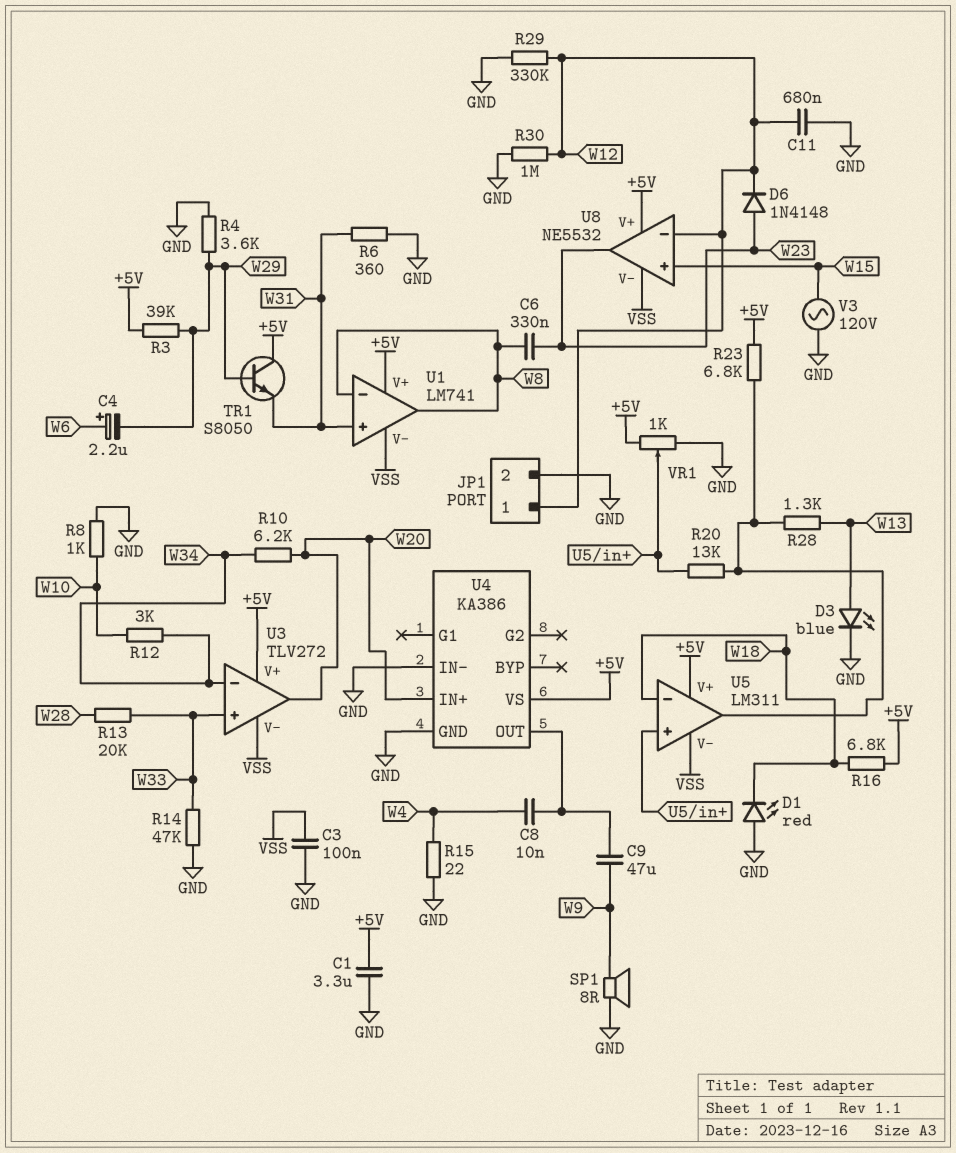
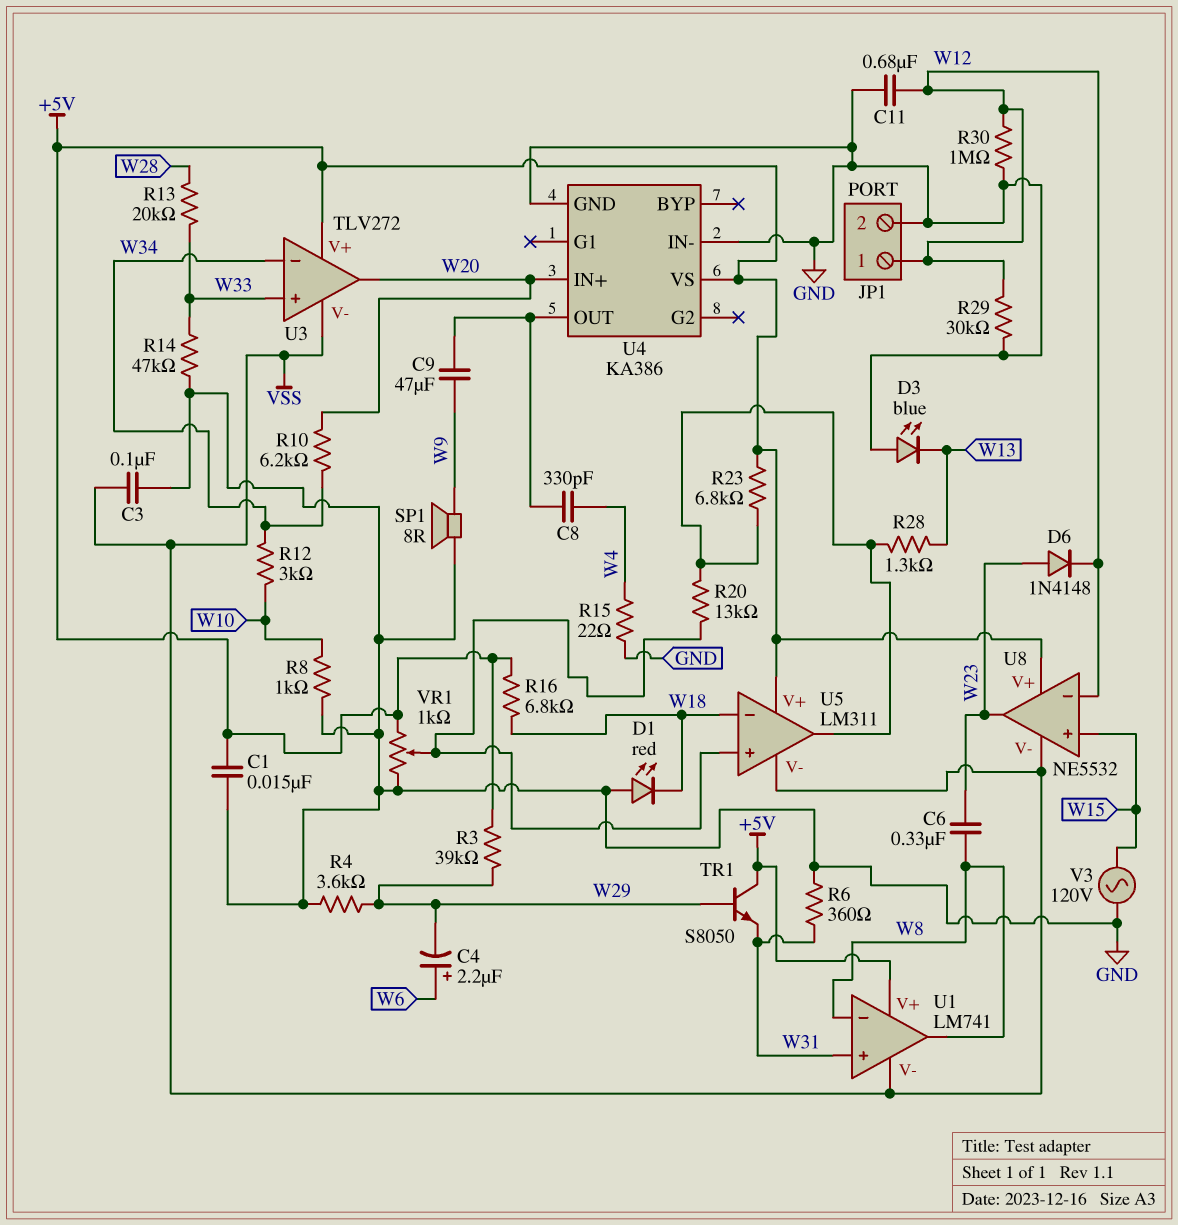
C1: 3.3uF (+5V, GND) -> 15nF (+5V, GND)
C8: 10nF (U4/OUT, W4) -> 330pF (U4/OUT, W4)
D3: LED blue (A W13, K GND) -> LED blue (A GND, K W13)
R29: 330k (GND, W12) -> 30k (GND, W12)

